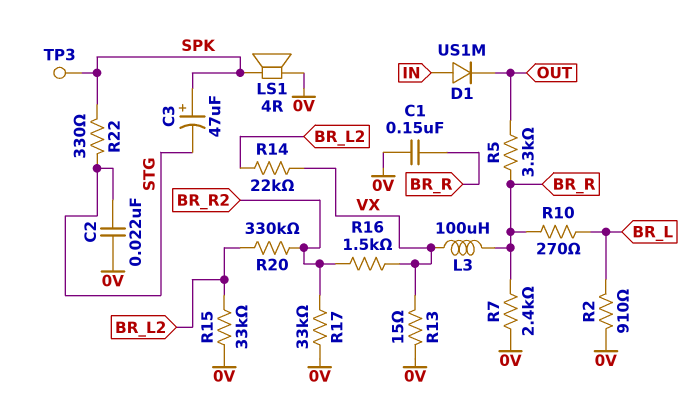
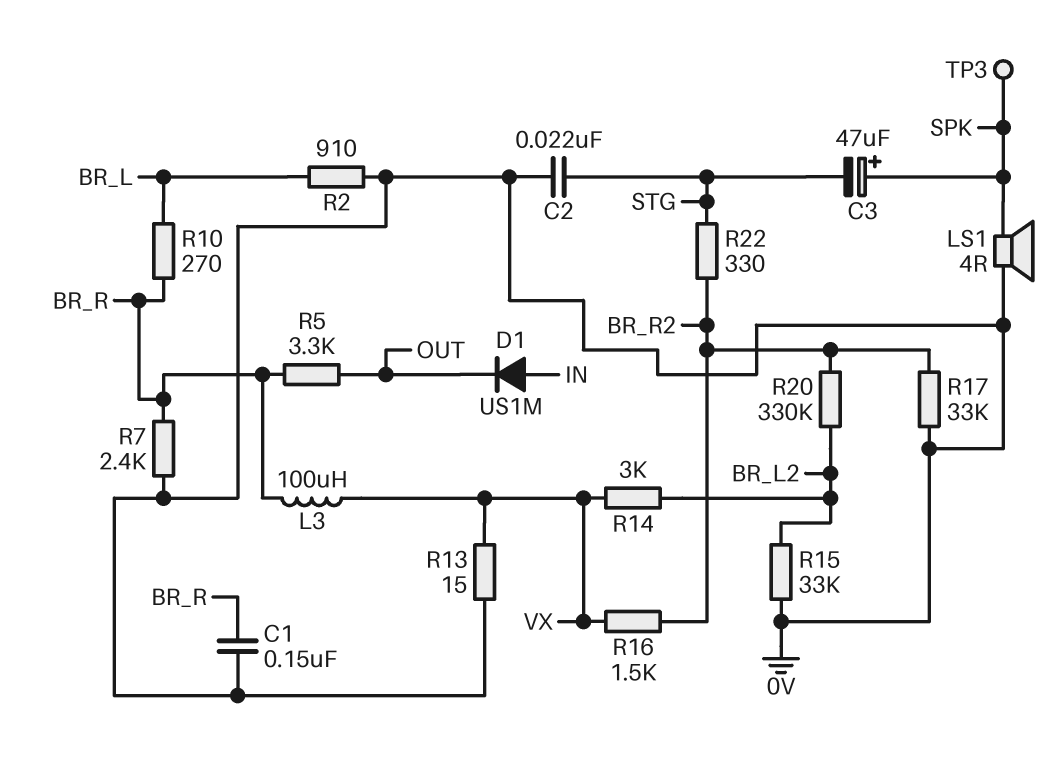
R14: 22k (BR_L2, VX) -> 3k (BR_L2, VX)
R22: 330 (SPK, STG) -> 330 (BR_R2, STG)

